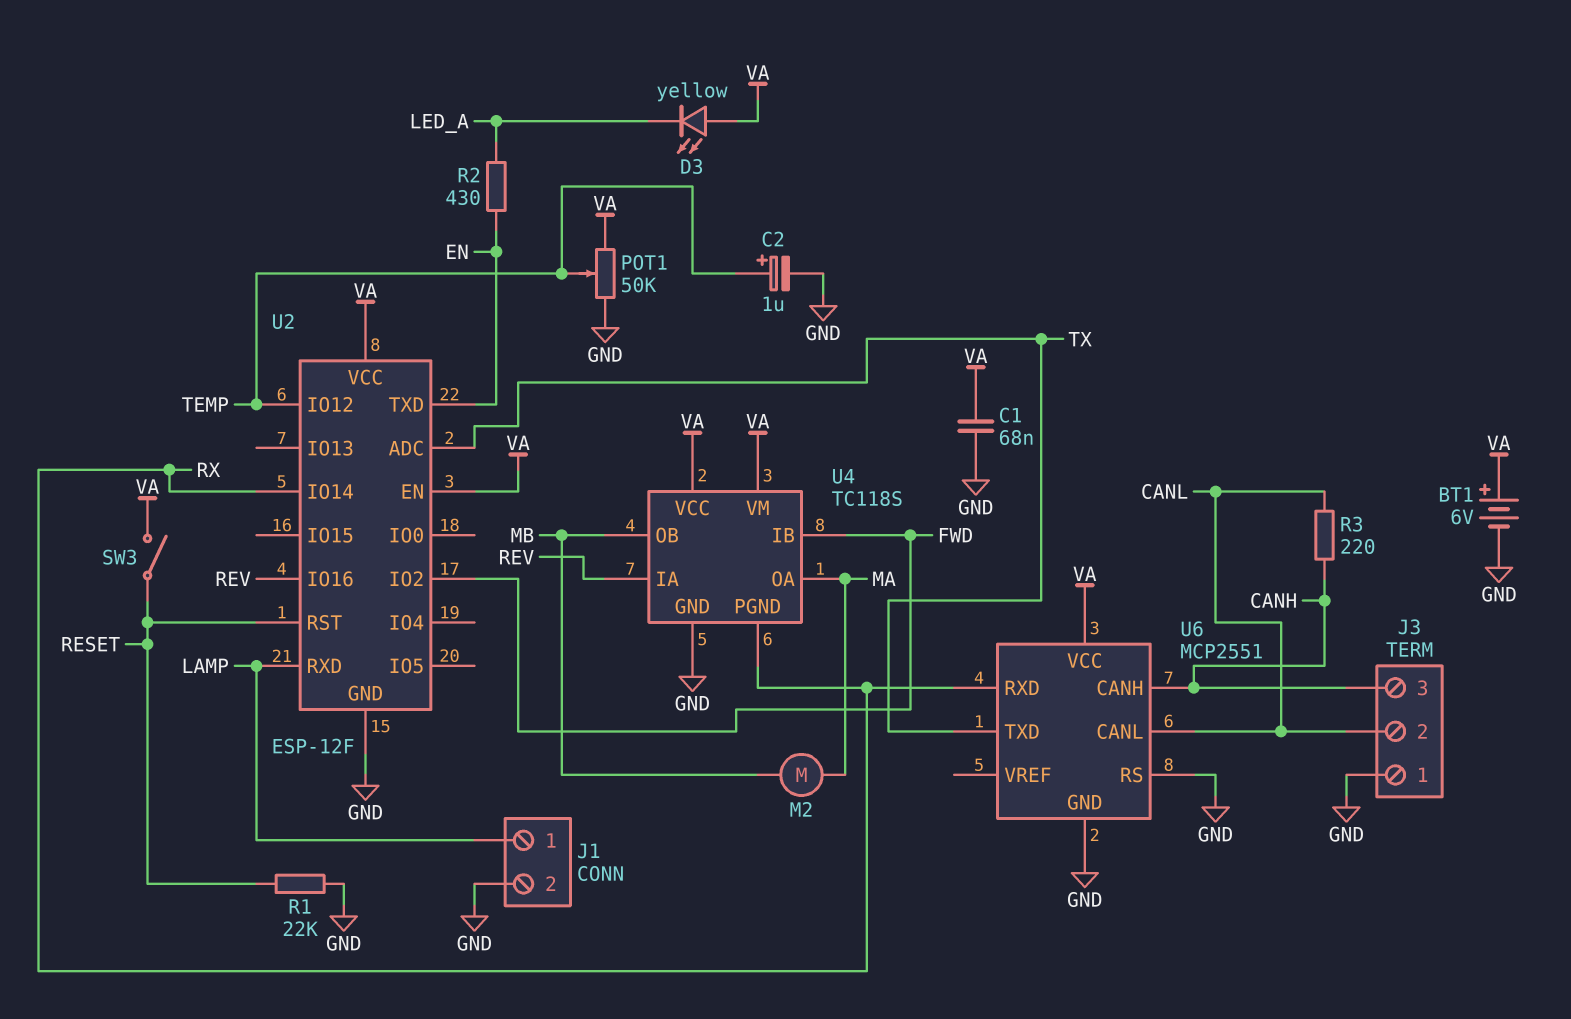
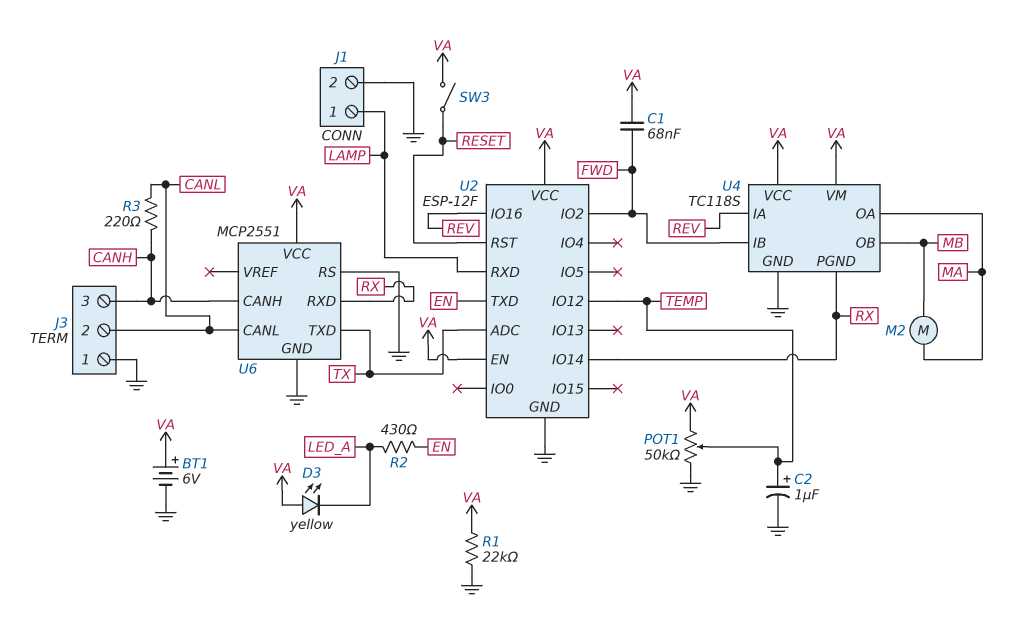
C1: 68nF (GND, VA) -> 68nF (FWD, VA)
R1: 22k (GND, RESET) -> 22k (GND, VA)

